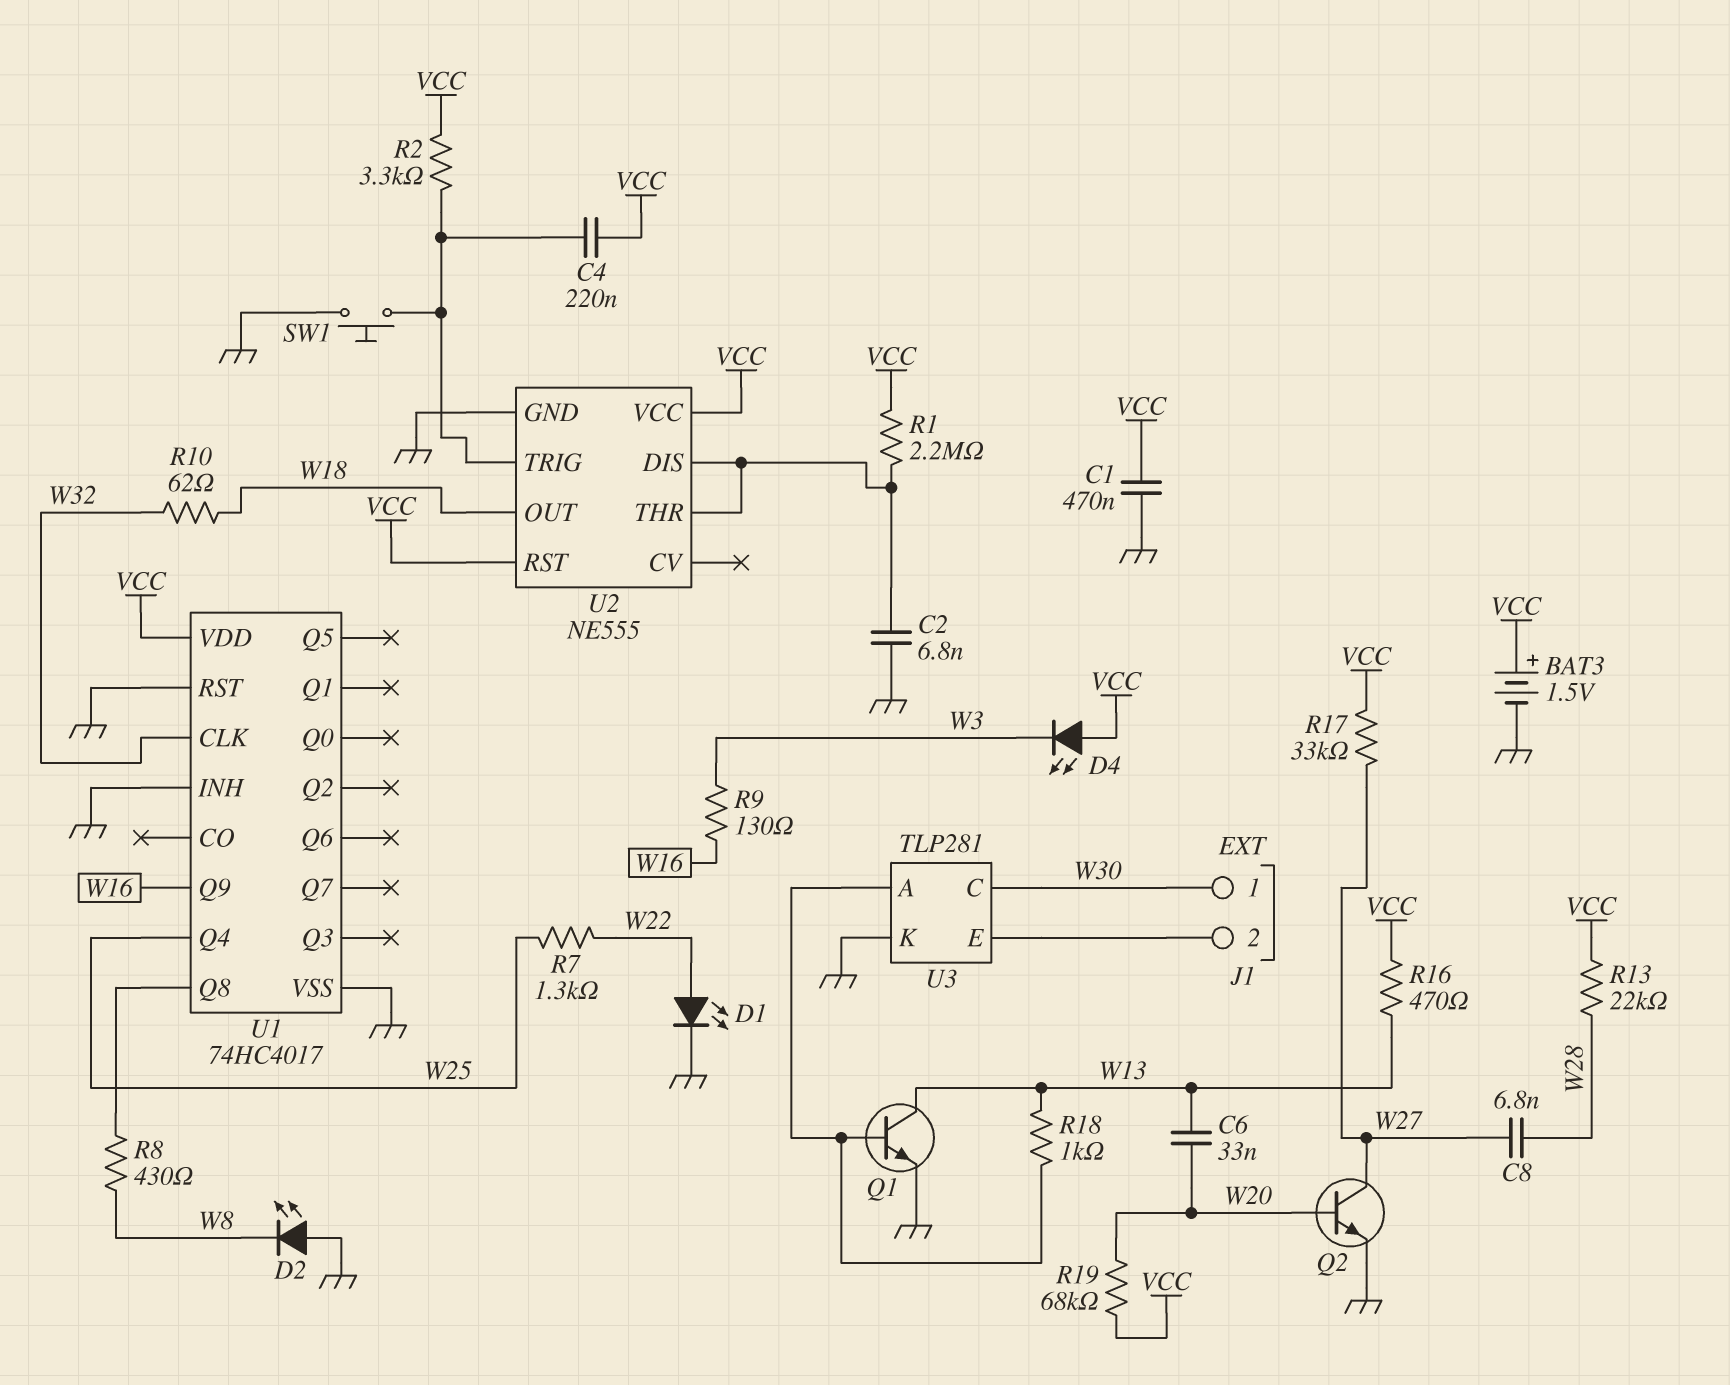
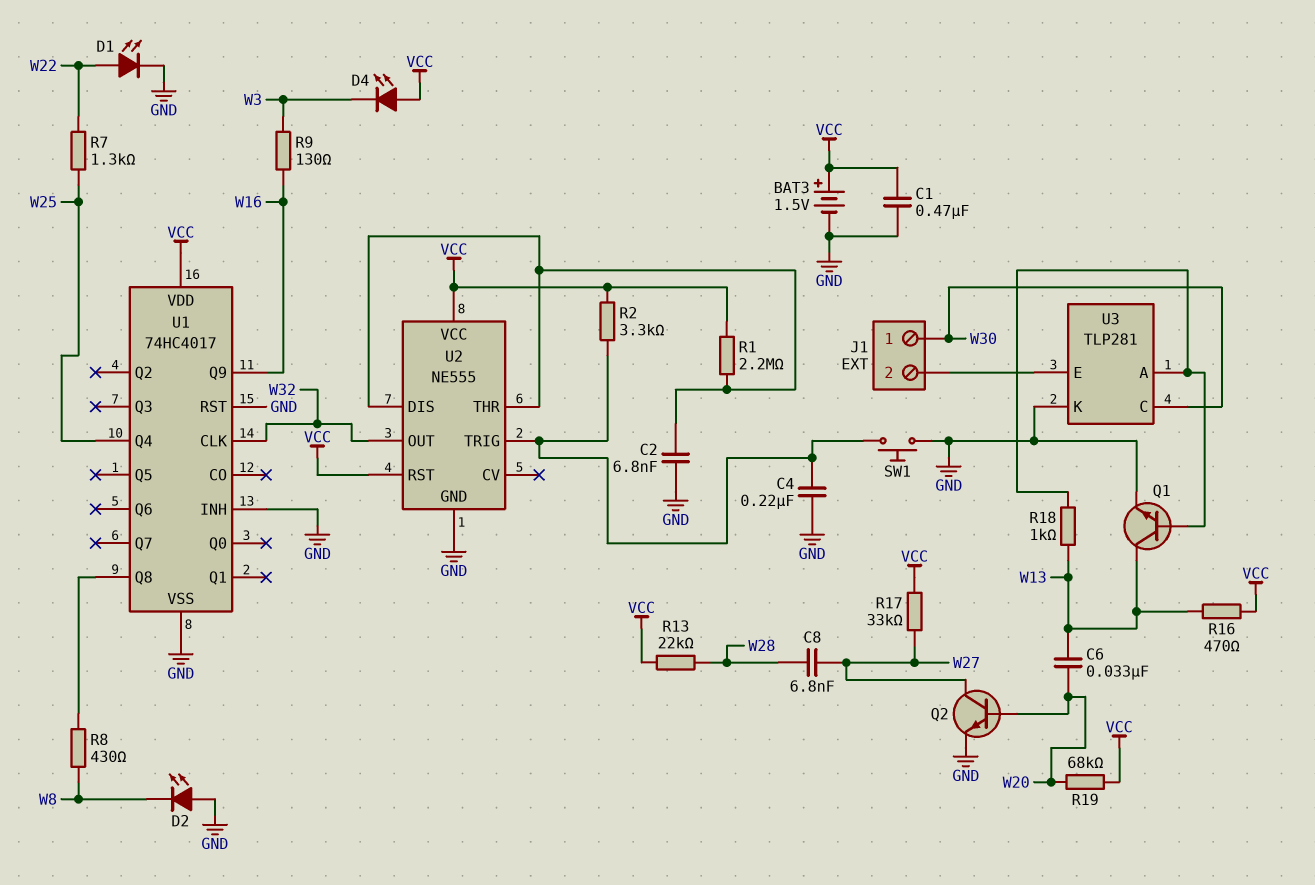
C4: 220nF (U2/TRIG, VCC) -> 220nF (GND, U2/TRIG)
R10: 62 (W18, W32) -> none
U2 pin OUT: W18 -> W32

